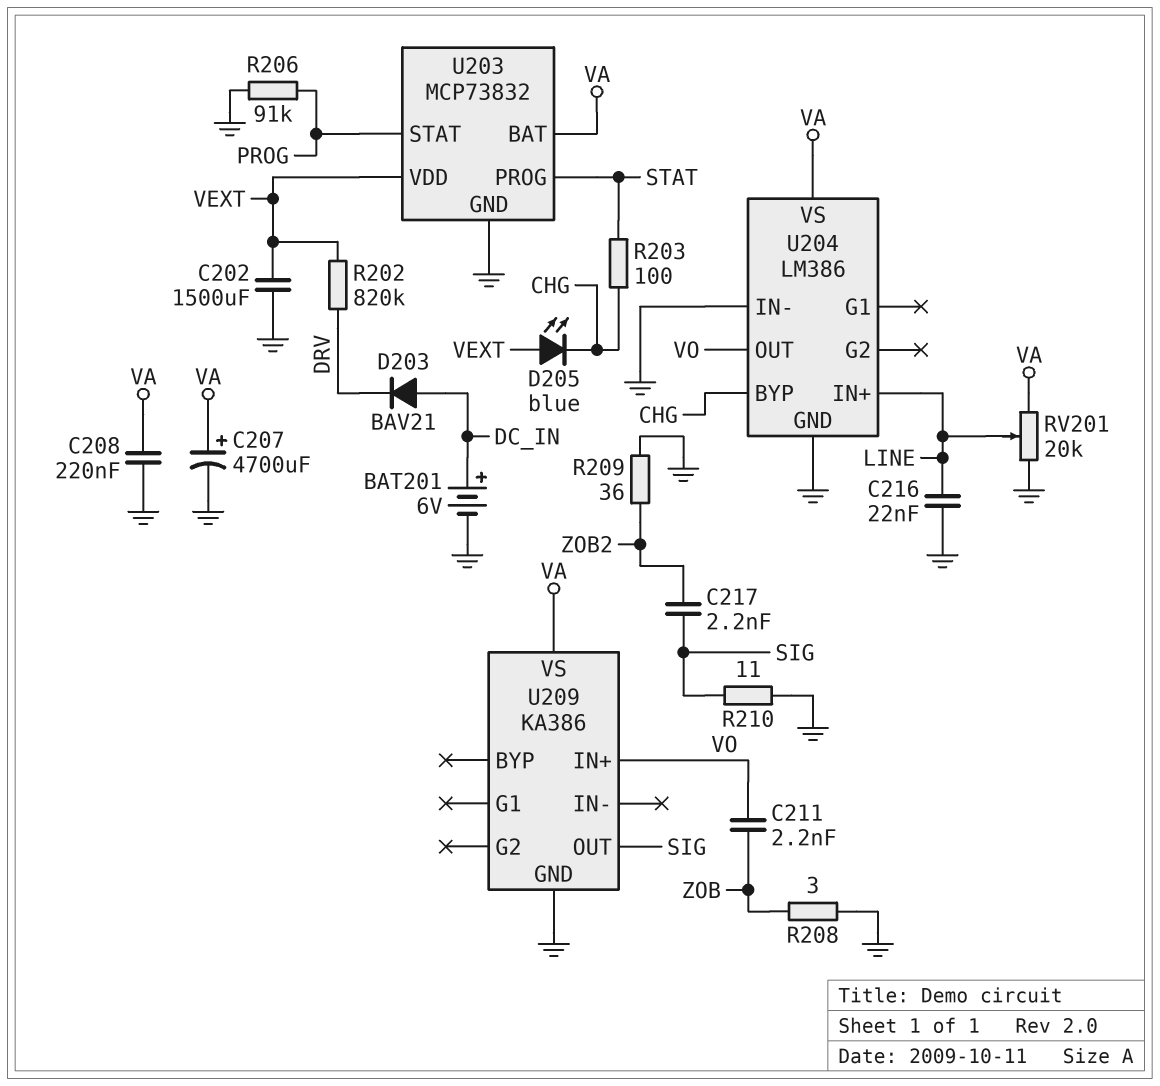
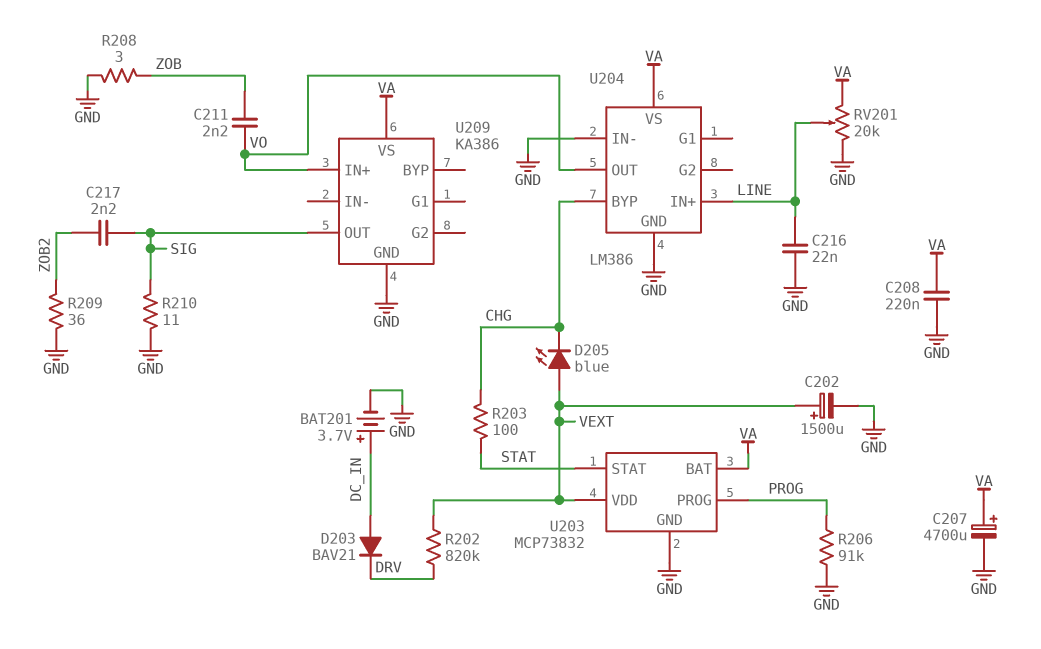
BAT201: 6V (plus DC_IN, minus GND) -> 3.7V (plus DC_IN, minus GND)
C202: 1500uF (GND, VEXT) -> 1500uF (plus VEXT, minus GND)
U203 pin PROG: STAT -> PROG
U203 pin STAT: PROG -> STAT

